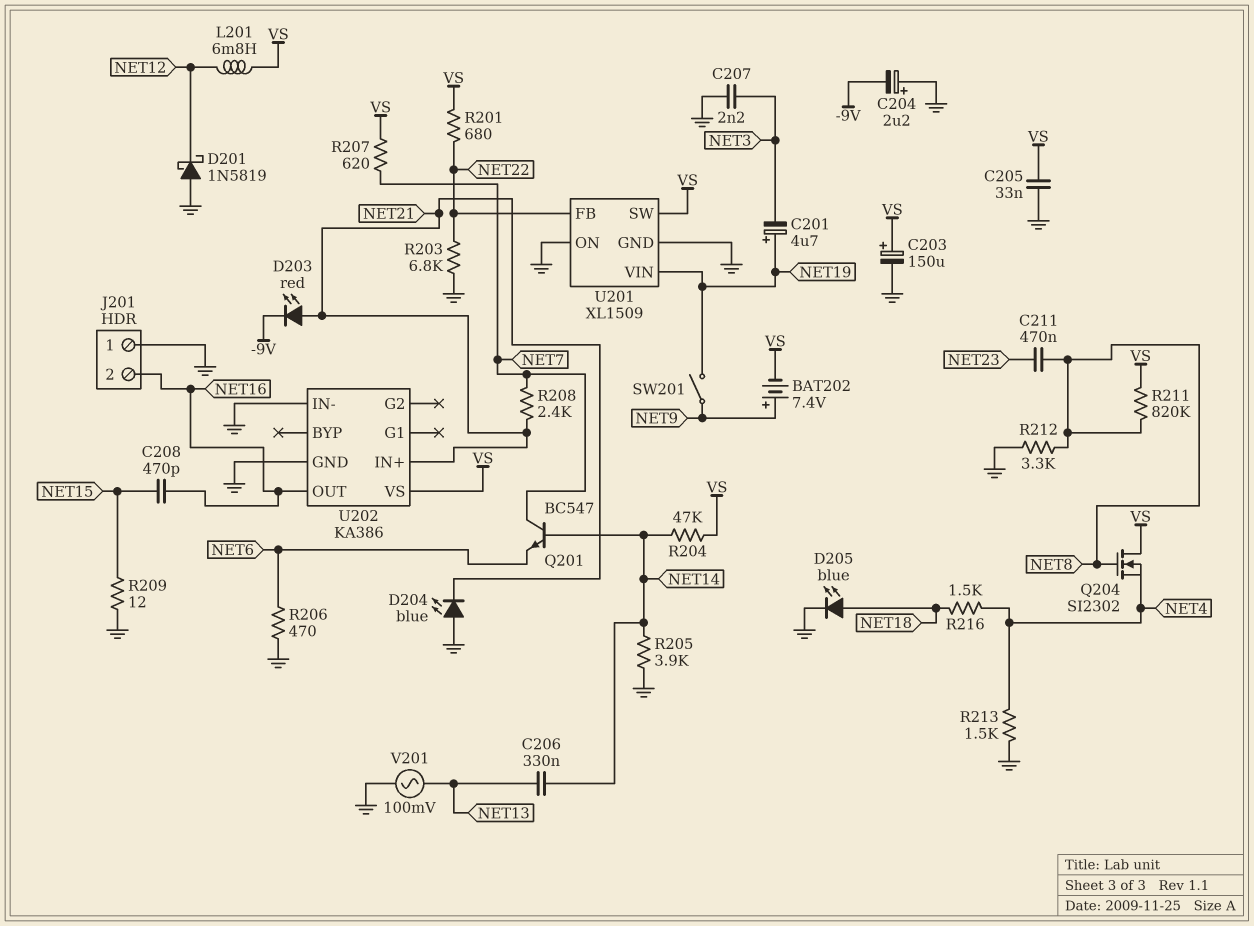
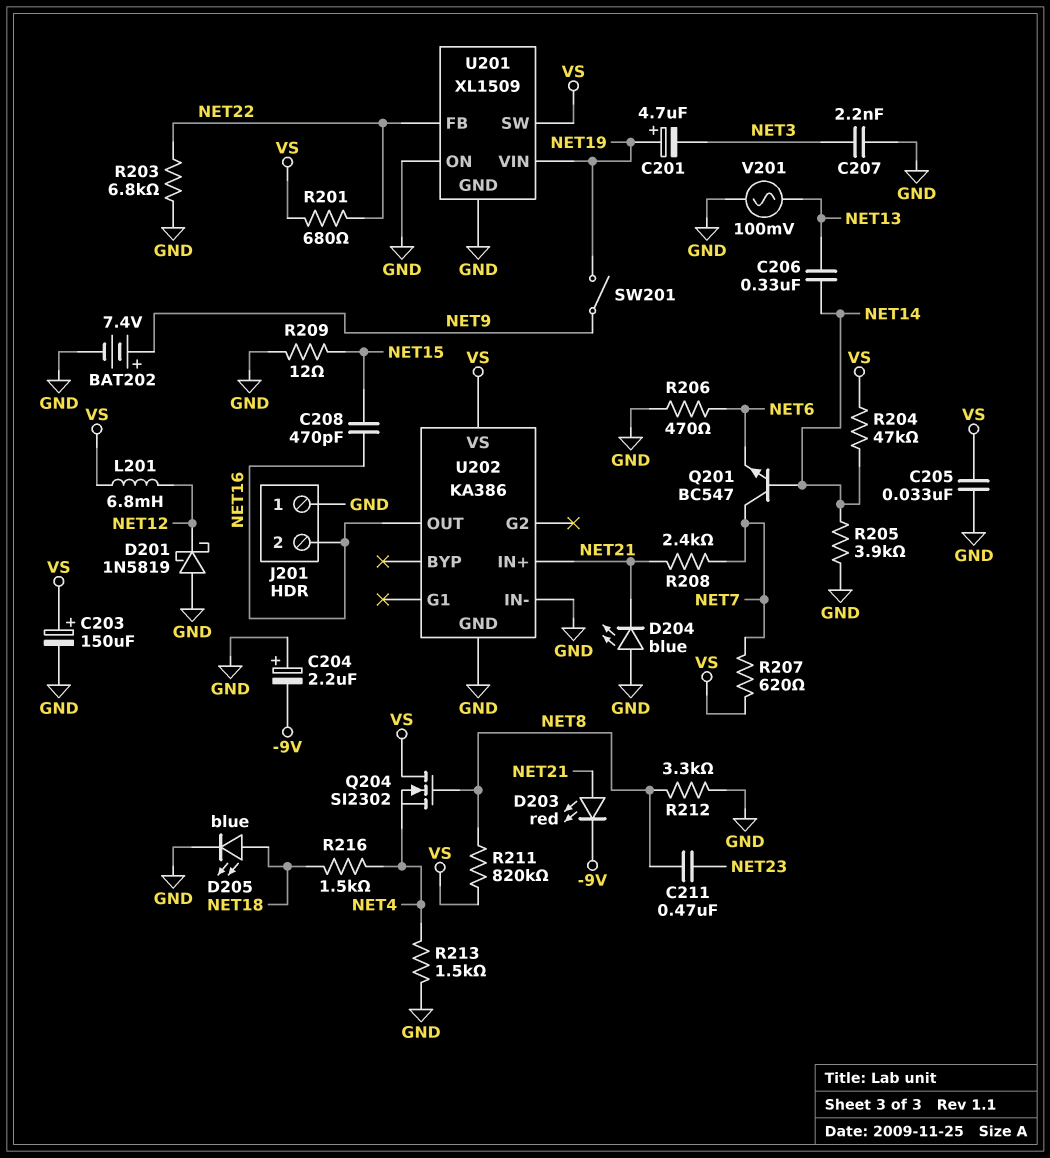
BAT202: 7.4V (plus NET9, minus VS) -> 7.4V (plus NET9, minus GND)

